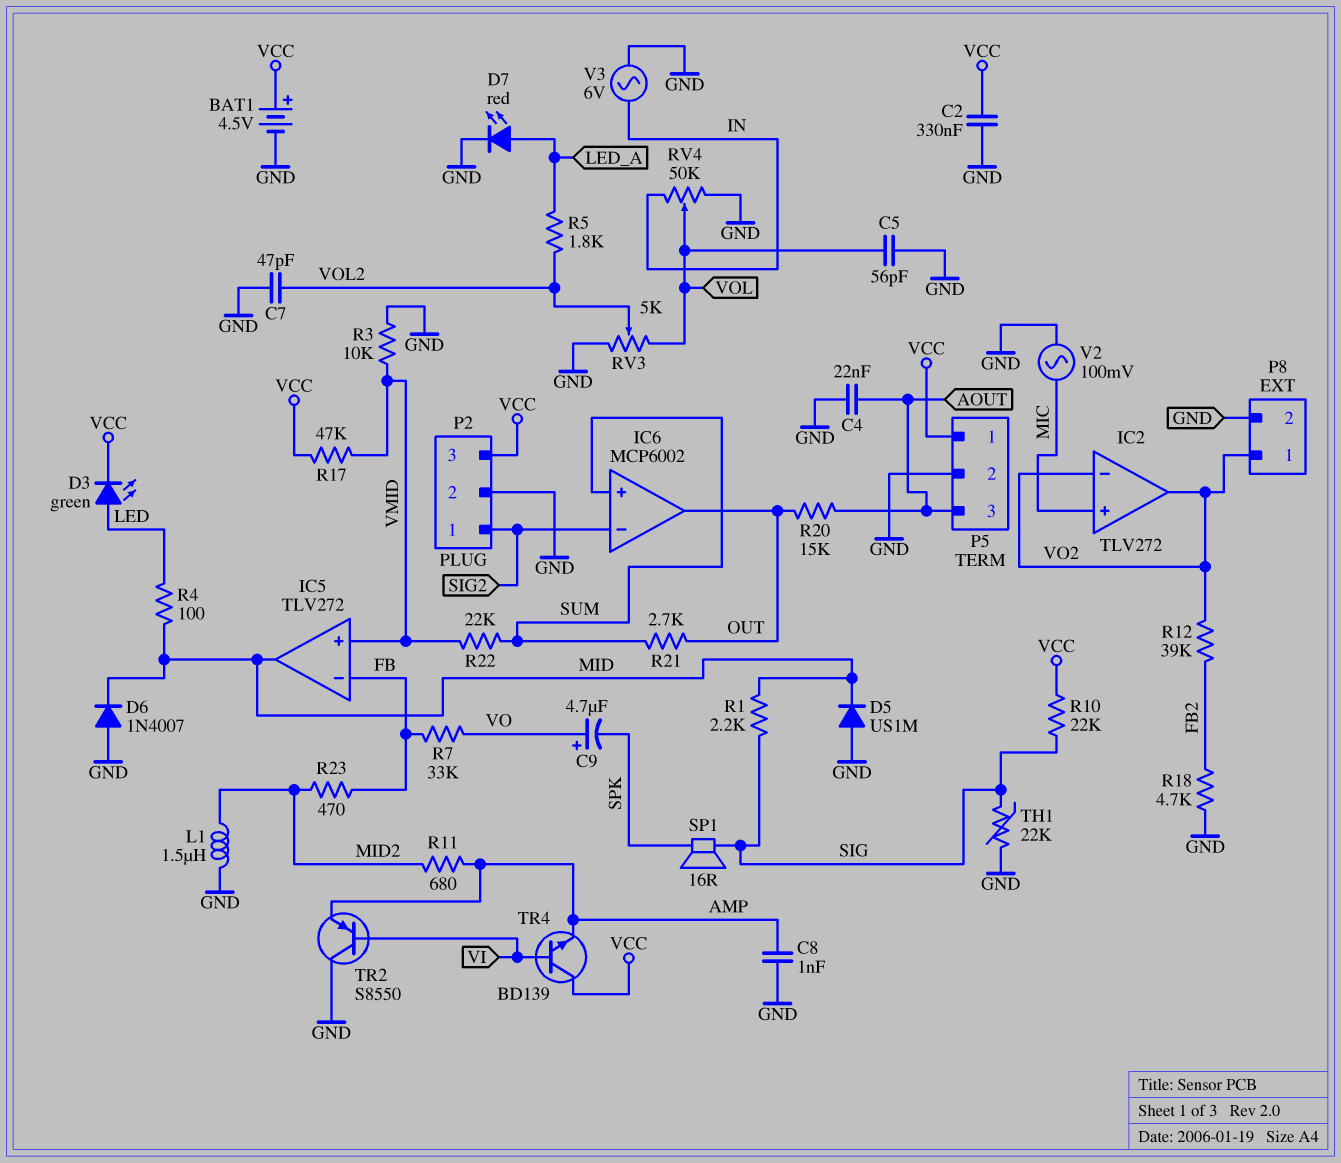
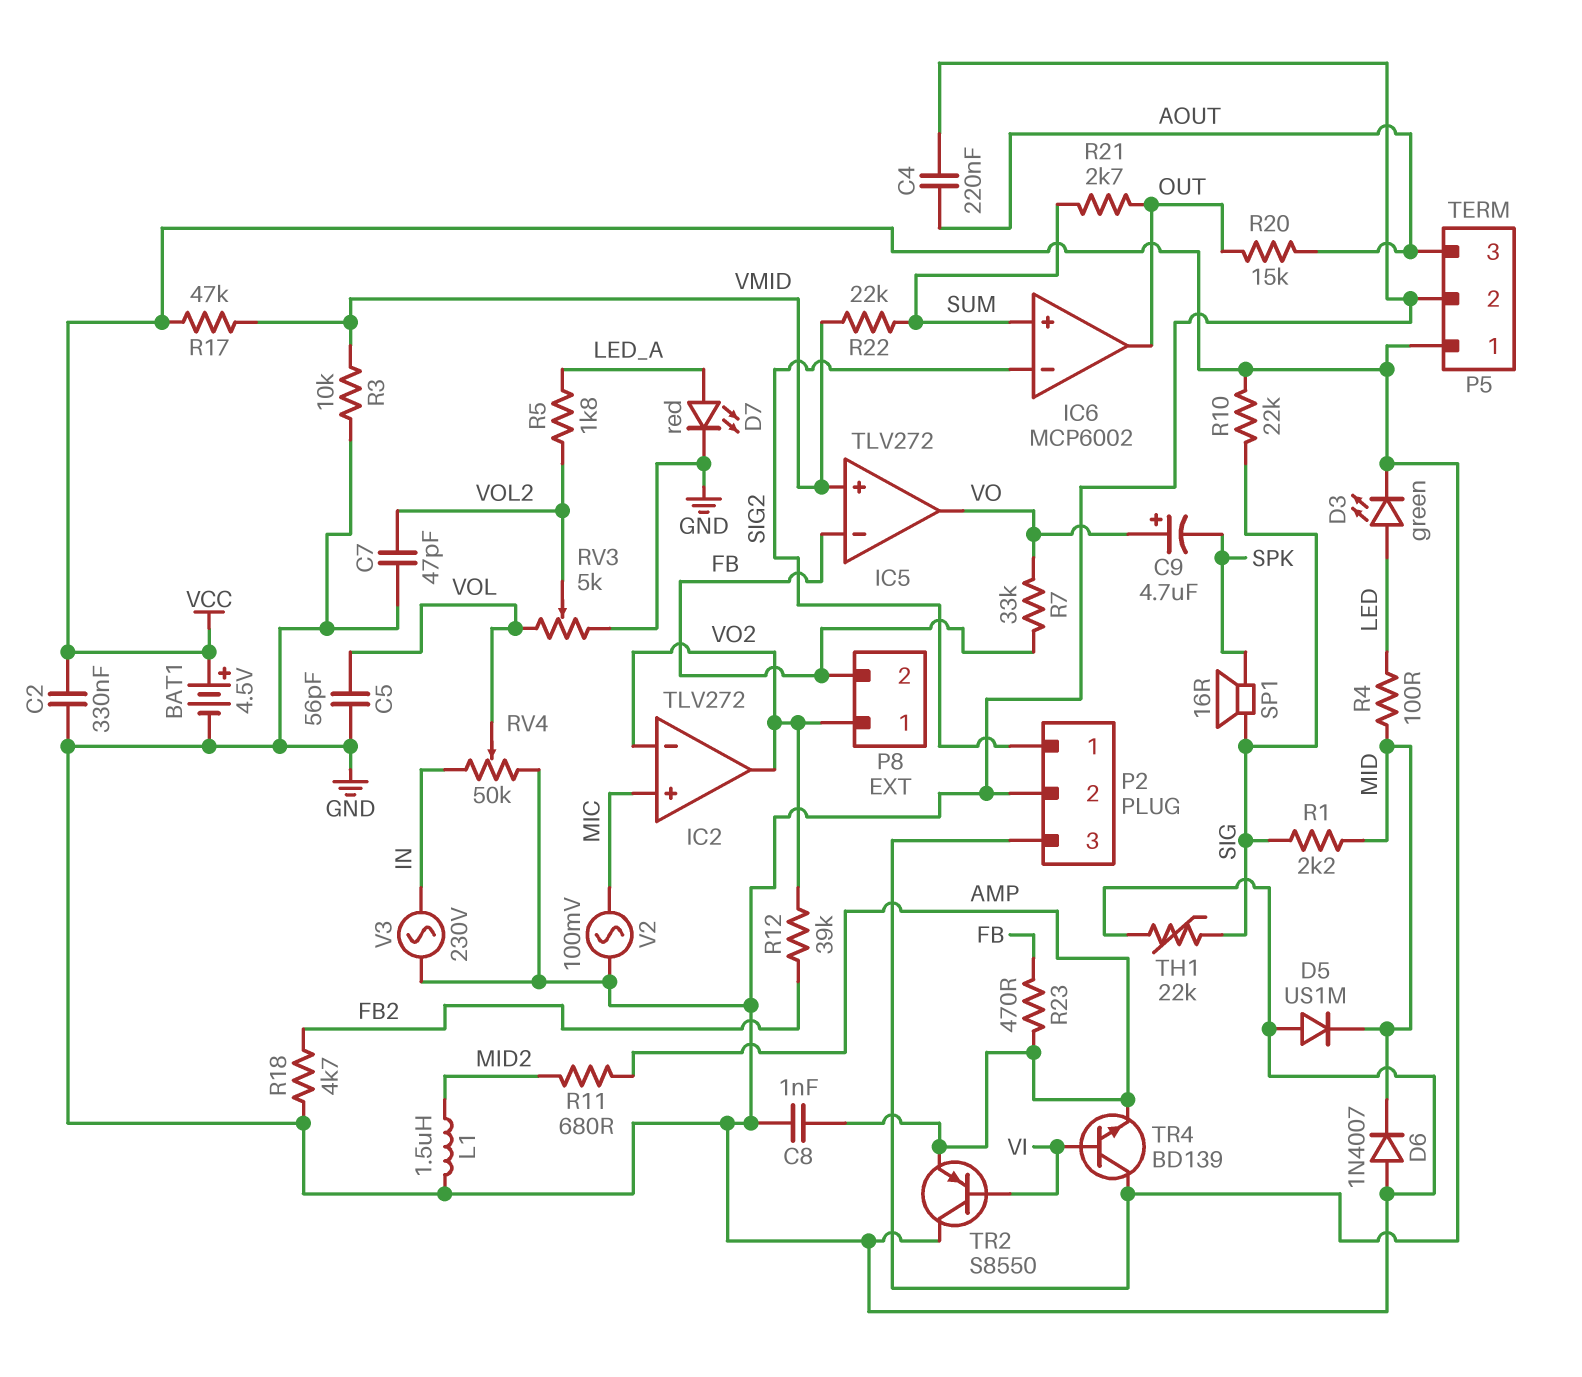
C4: 22nF (AOUT, GND) -> 220nF (AOUT, GND)
IC5 pin out: MID -> VO
P8 pin 2: GND -> FB
R23: 470 (FB, MID2) -> 470 (AMP, FB)
V3: AC 6V (GND, IN) -> AC 230V (GND, IN)

